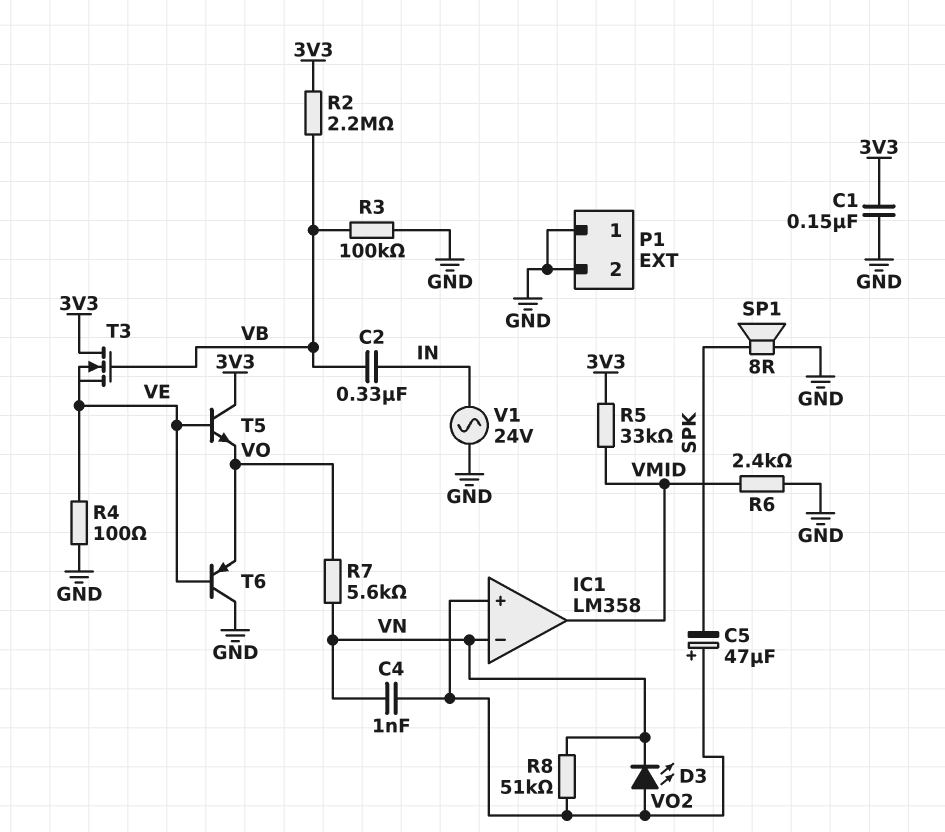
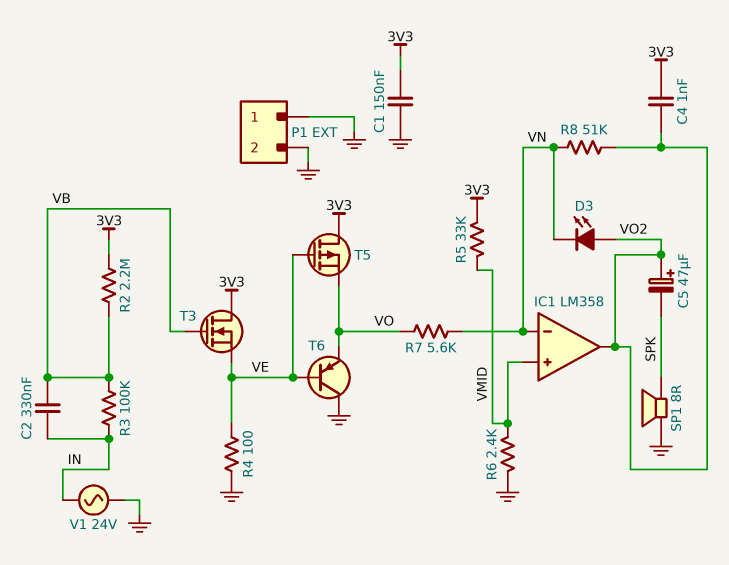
C4: 1nF (VN, VO2) -> 1nF (3V3, VO2)
IC1 pin in+: VO2 -> VMID
IC1 pin out: VMID -> VO2
R3: 100k (GND, VB) -> 100k (IN, VB)
T5: NPN (B VE, C 3V3, E VO) -> PMOS (G VE, D 3V3, S VO)

